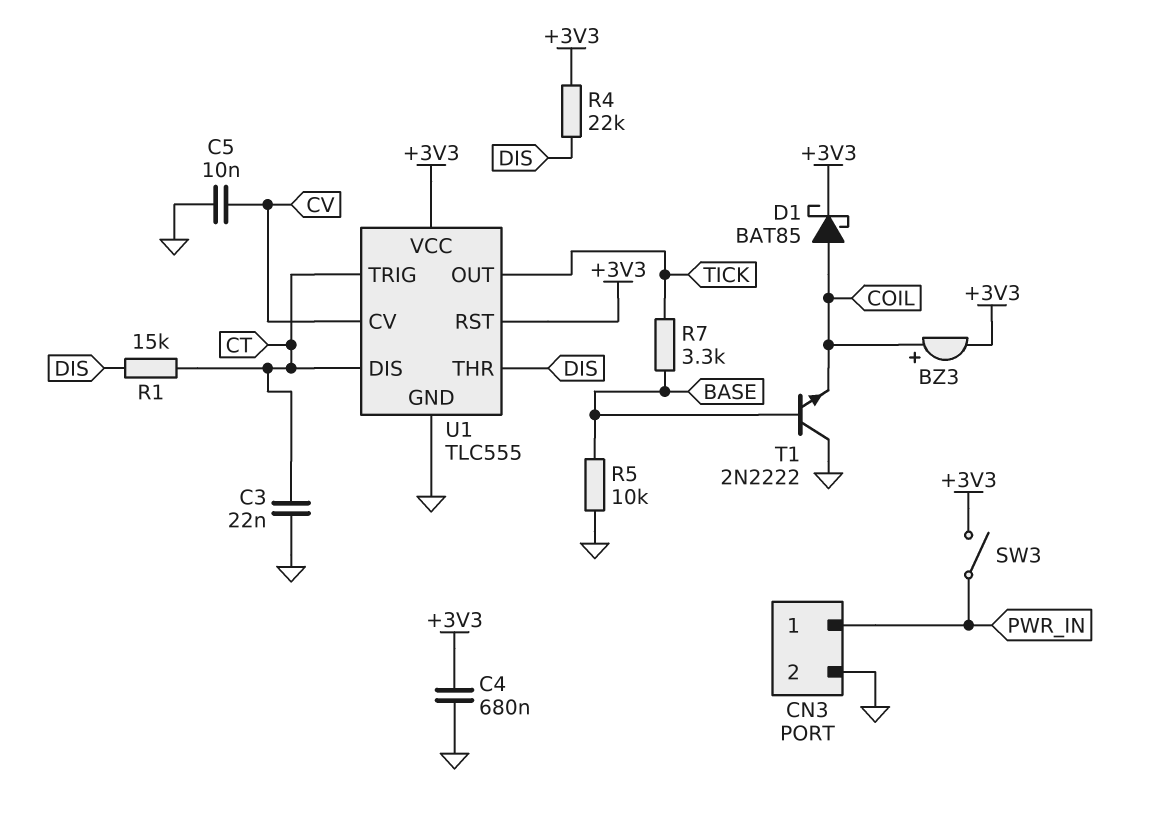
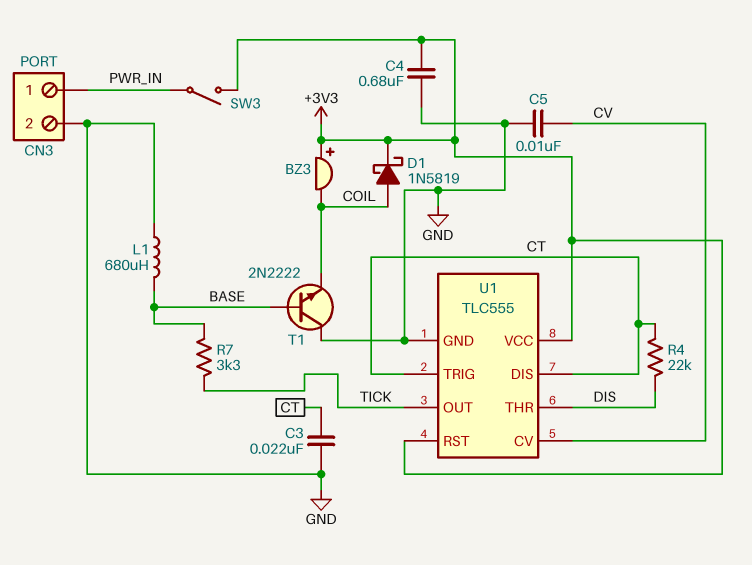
BZ3: buzzer (plus COIL, minus +3V3) -> buzzer (plus +3V3, minus COIL)
D1: schottky BAT85 (A COIL, K +3V3) -> schottky 1N5819 (A COIL, K +3V3)
L1: none -> 680uH (BASE, GND)
R1: 15k (CT, DIS) -> none
R4: 22k (+3V3, DIS) -> 22k (CT, DIS)
R5: 10k (BASE, GND) -> none

